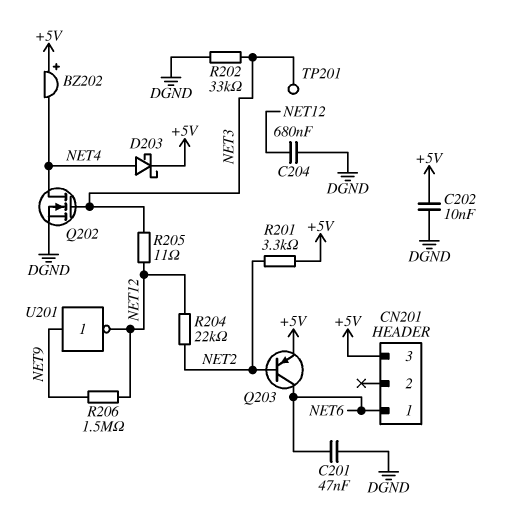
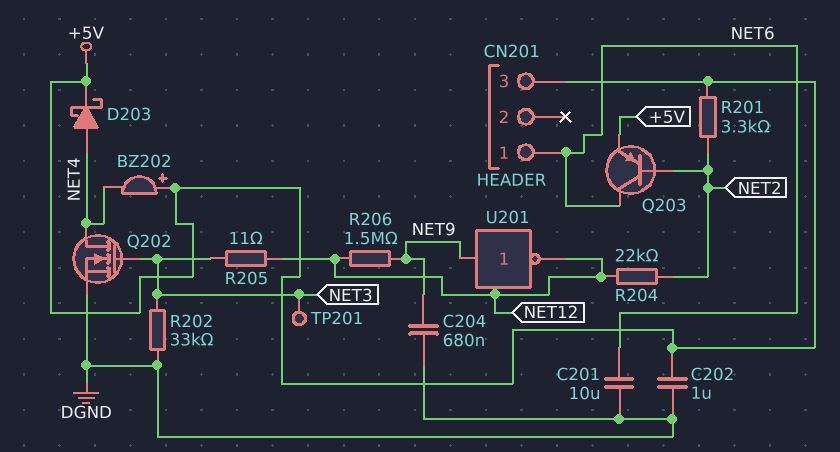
C201: 47nF (DGND, NET6) -> 10uF (DGND, NET6)
C202: 10nF (+5V, DGND) -> 1uF (+5V, DGND)
C204: 680nF (DGND, NET12) -> 680nF (DGND, NET9)

